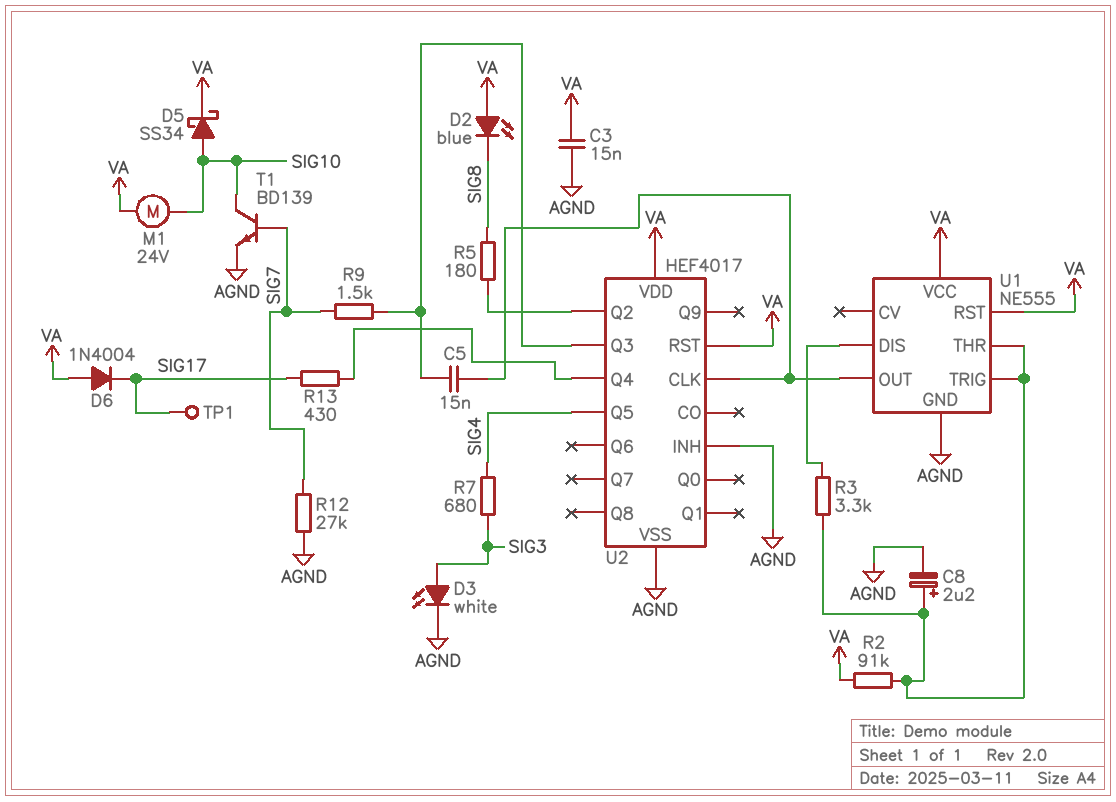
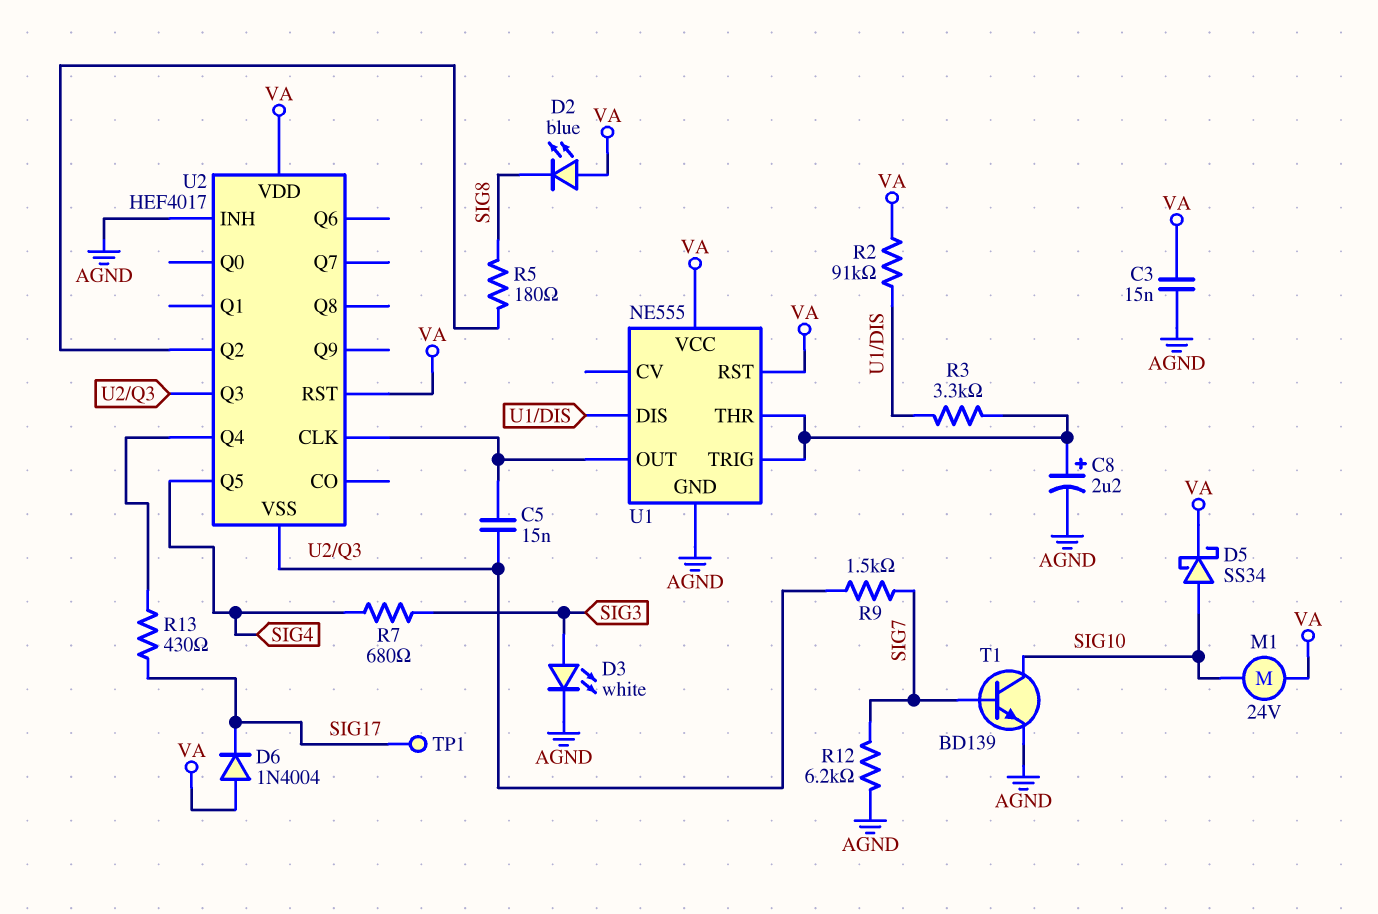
R2: 91k (U1/THR, VA) -> 91k (U1/DIS, VA)
R12: 27k (AGND, SIG7) -> 6.2k (AGND, SIG7)
U2 pin VSS: AGND -> U2/Q3

